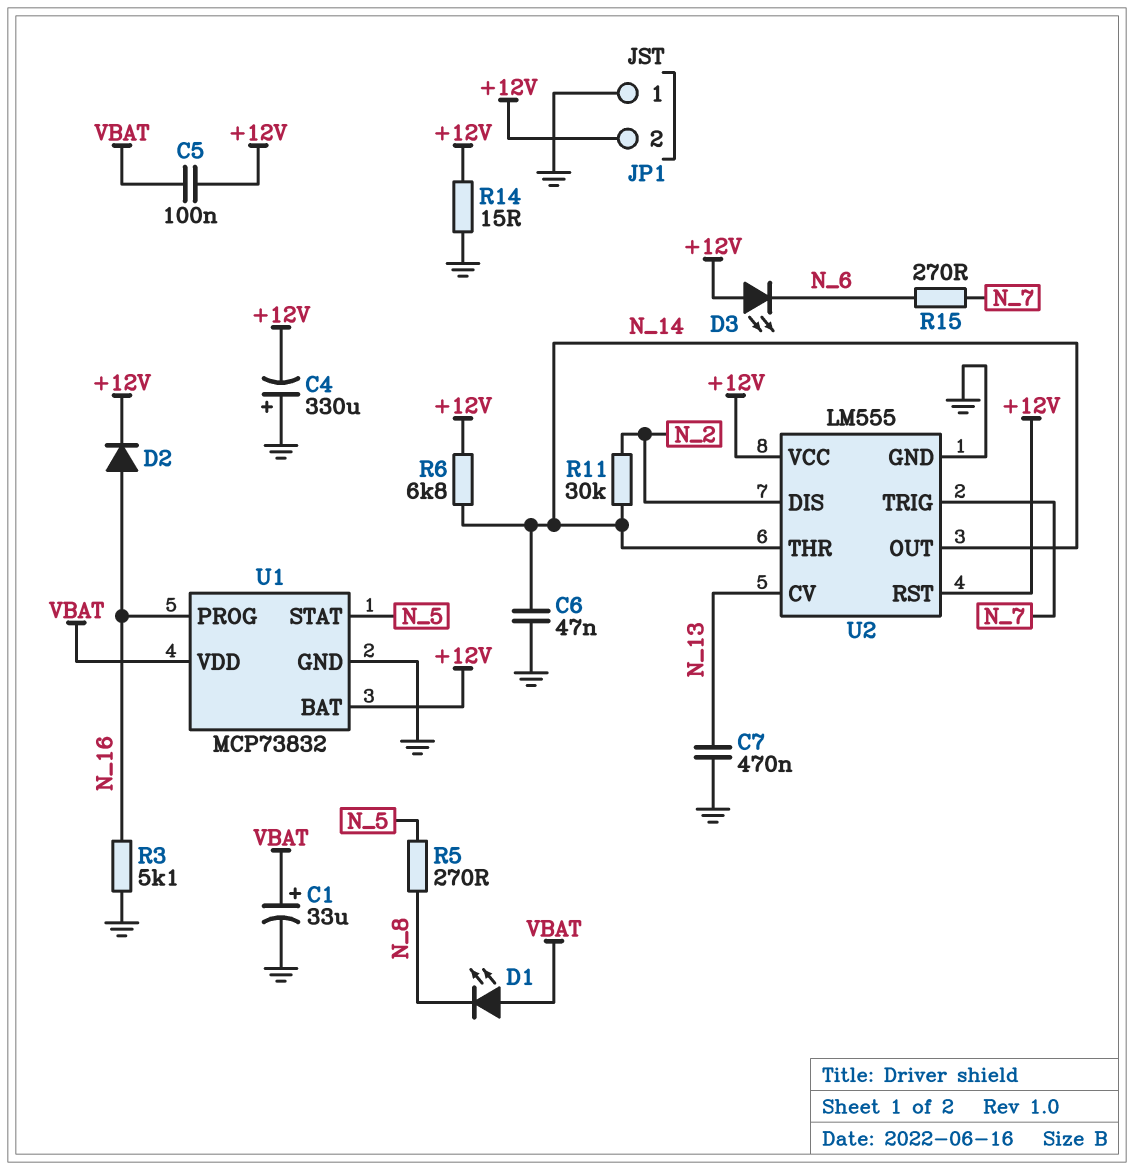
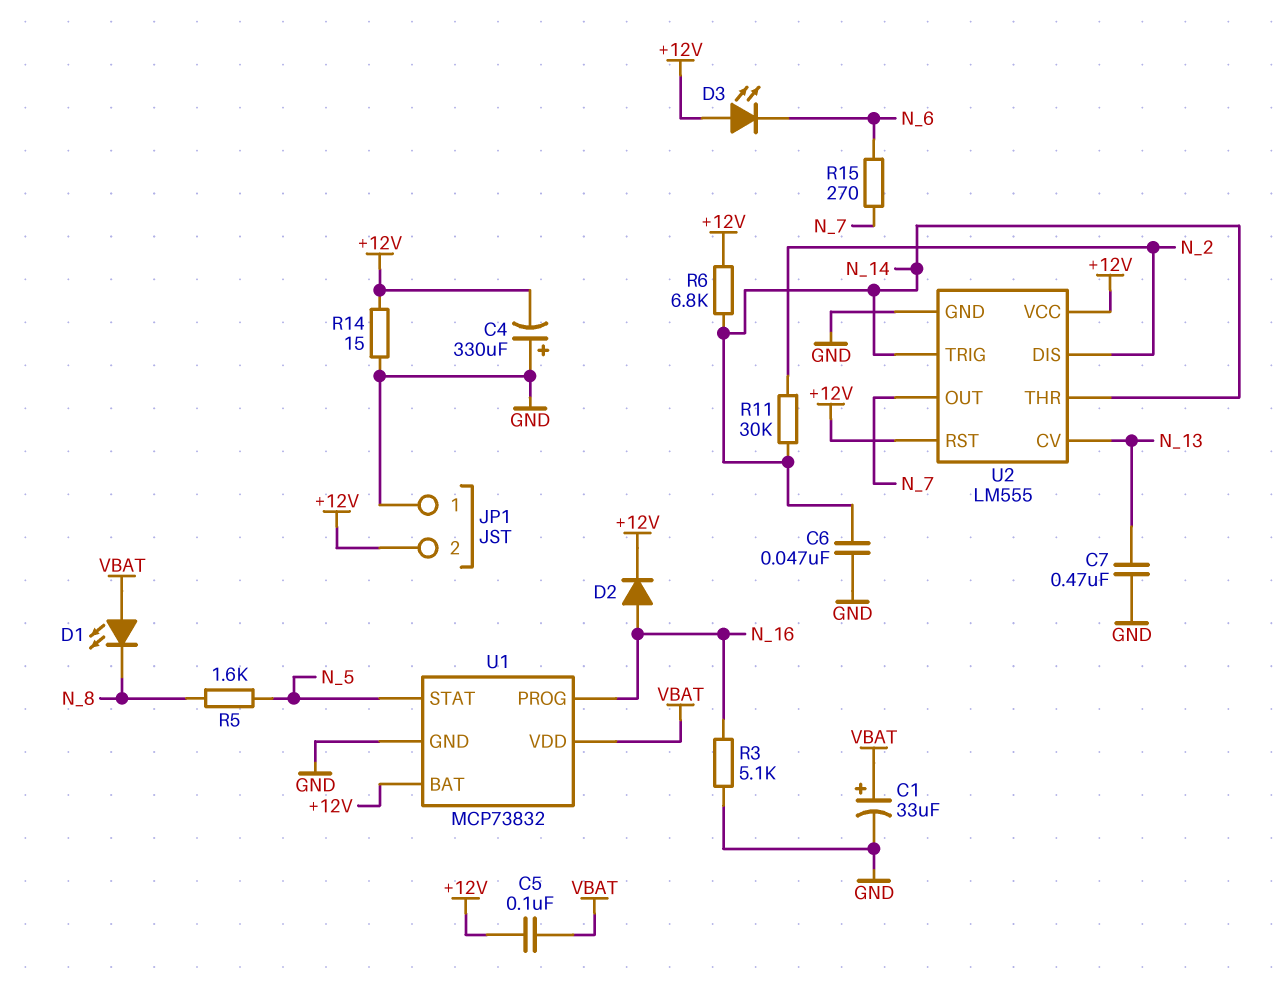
R5: 270 (N_5, N_8) -> 1.6k (N_5, N_8)
U2 pin OUT: N_14 -> N_7
U2 pin TRIG: N_7 -> N_14

